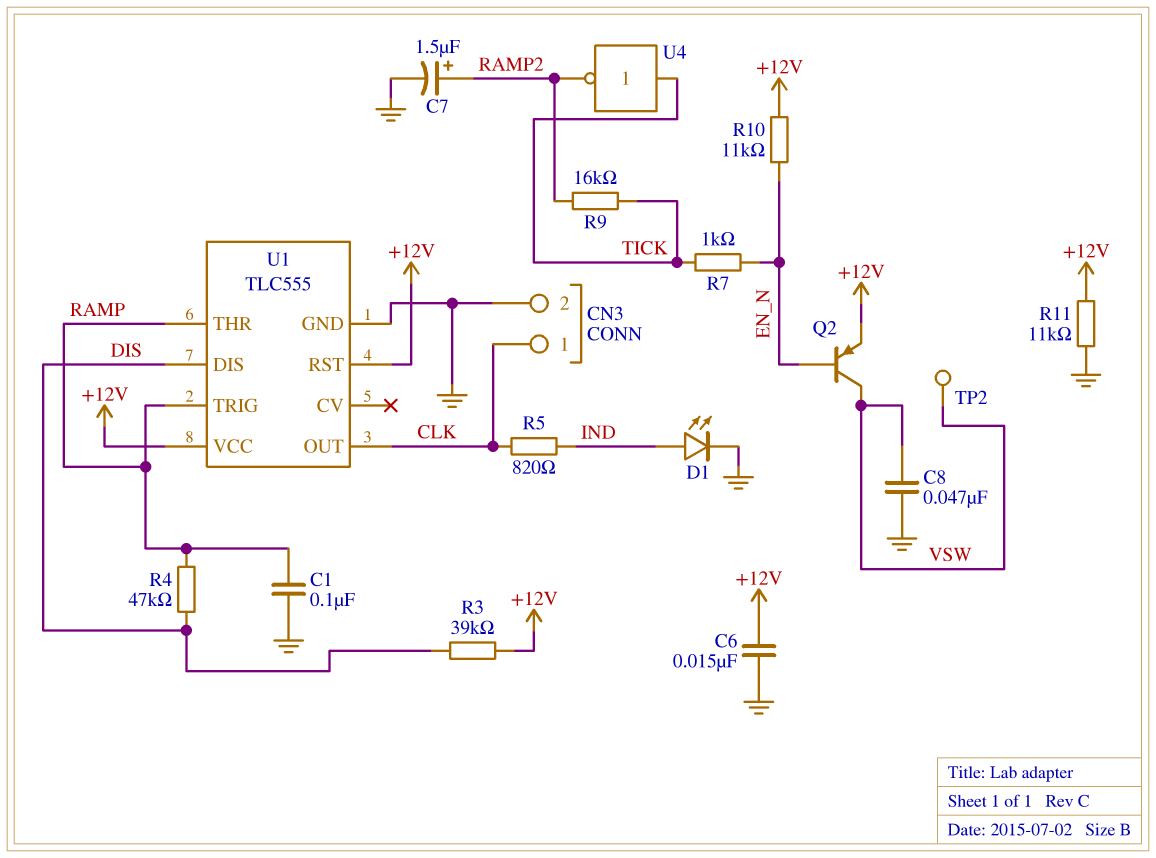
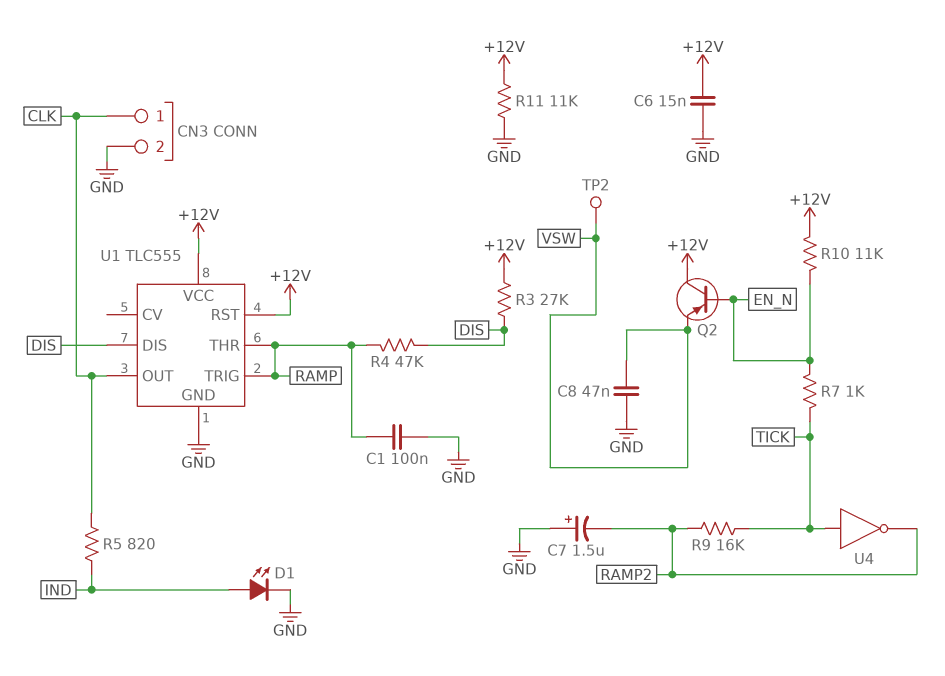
C7: 1.5uF (plus RAMP2, minus GND) -> 1.5uF (plus GND, minus RAMP2)
Q2: PNP (B EN_N, C VSW, E +12V) -> PNP (B EN_N, C +12V, E VSW)
R3: 39k (+12V, DIS) -> 27k (+12V, DIS)

